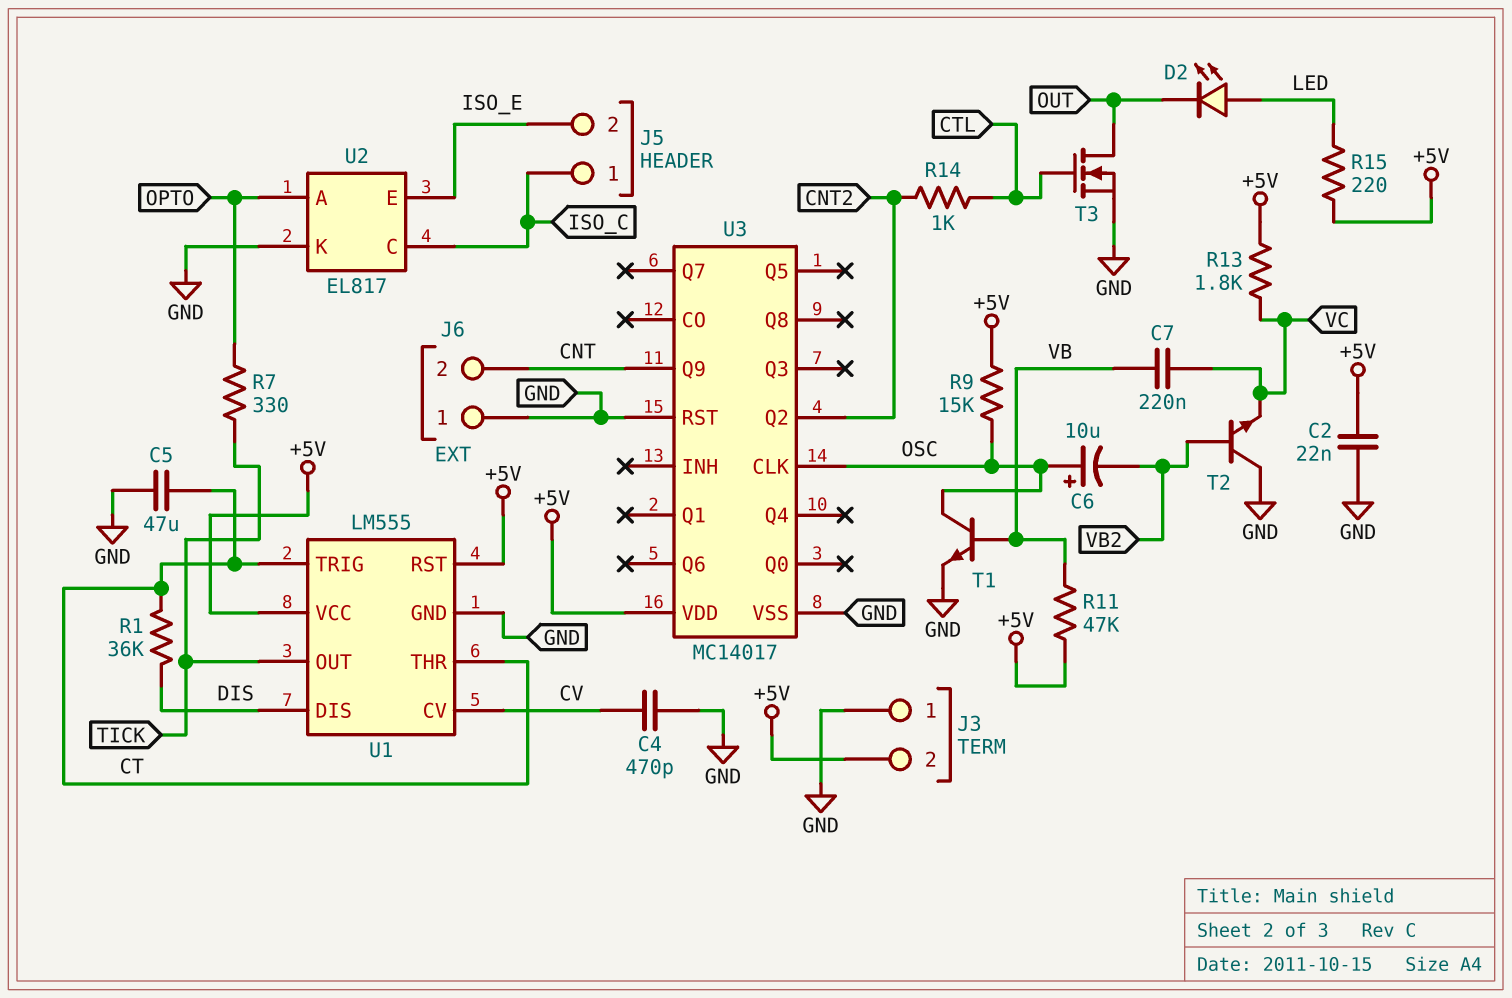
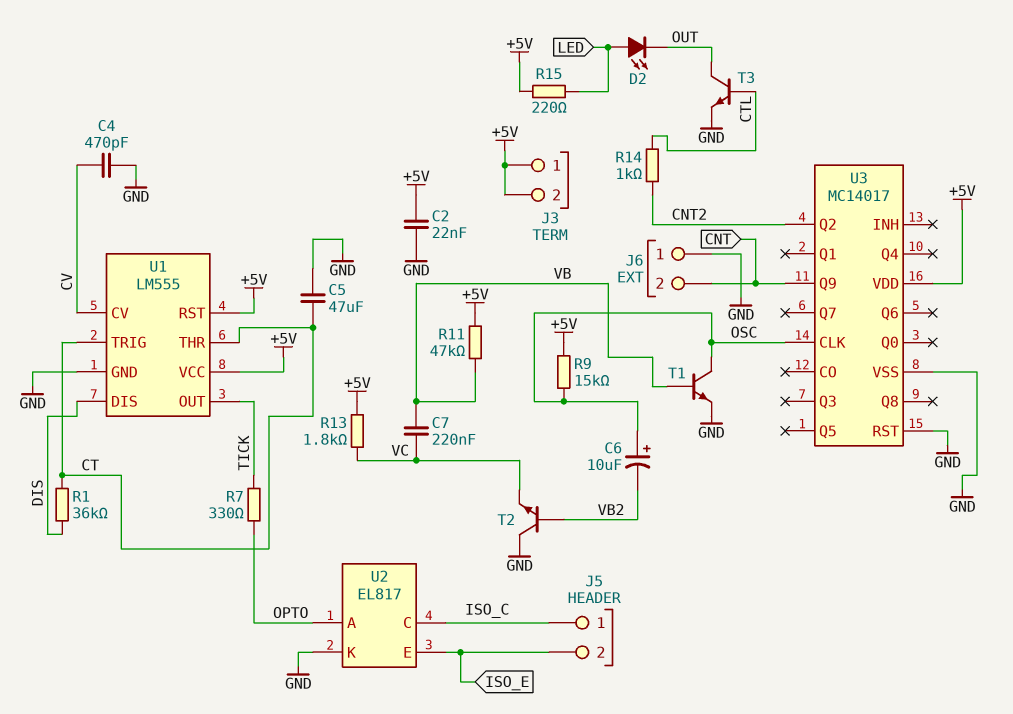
J3 pin 1: GND -> +5V
T3: NMOS (G CTL, D OUT, S GND) -> NPN (B CTL, C OUT, E GND)

